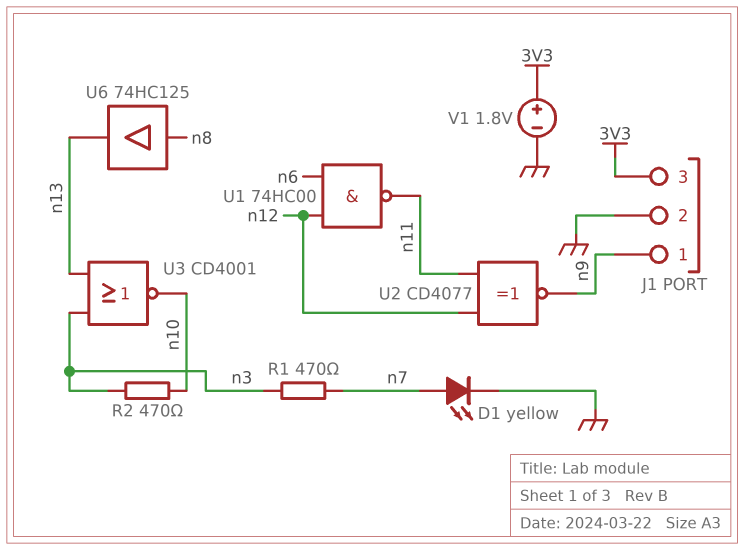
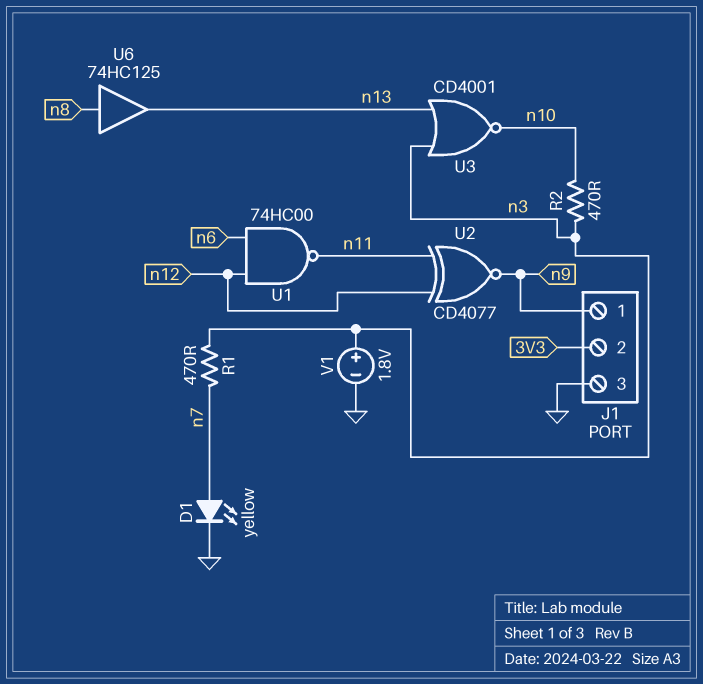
J1 pin 2: GND -> 3V3
J1 pin 3: 3V3 -> GND
V1: 1.8V (plus 3V3, minus GND) -> 1.8V (plus n3, minus GND)

